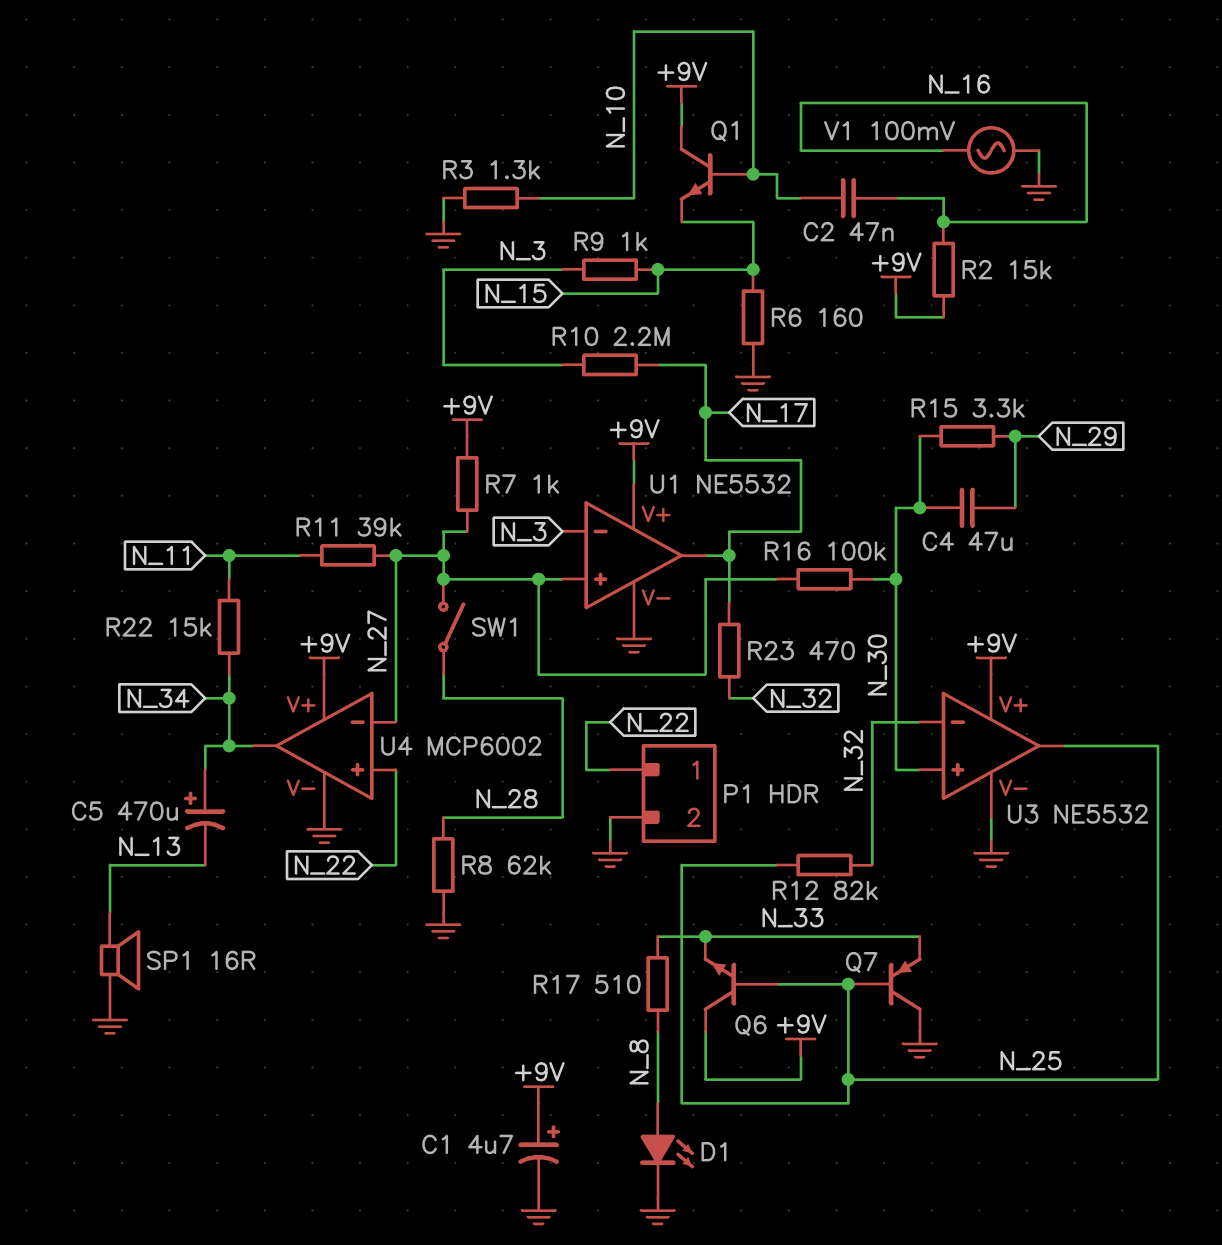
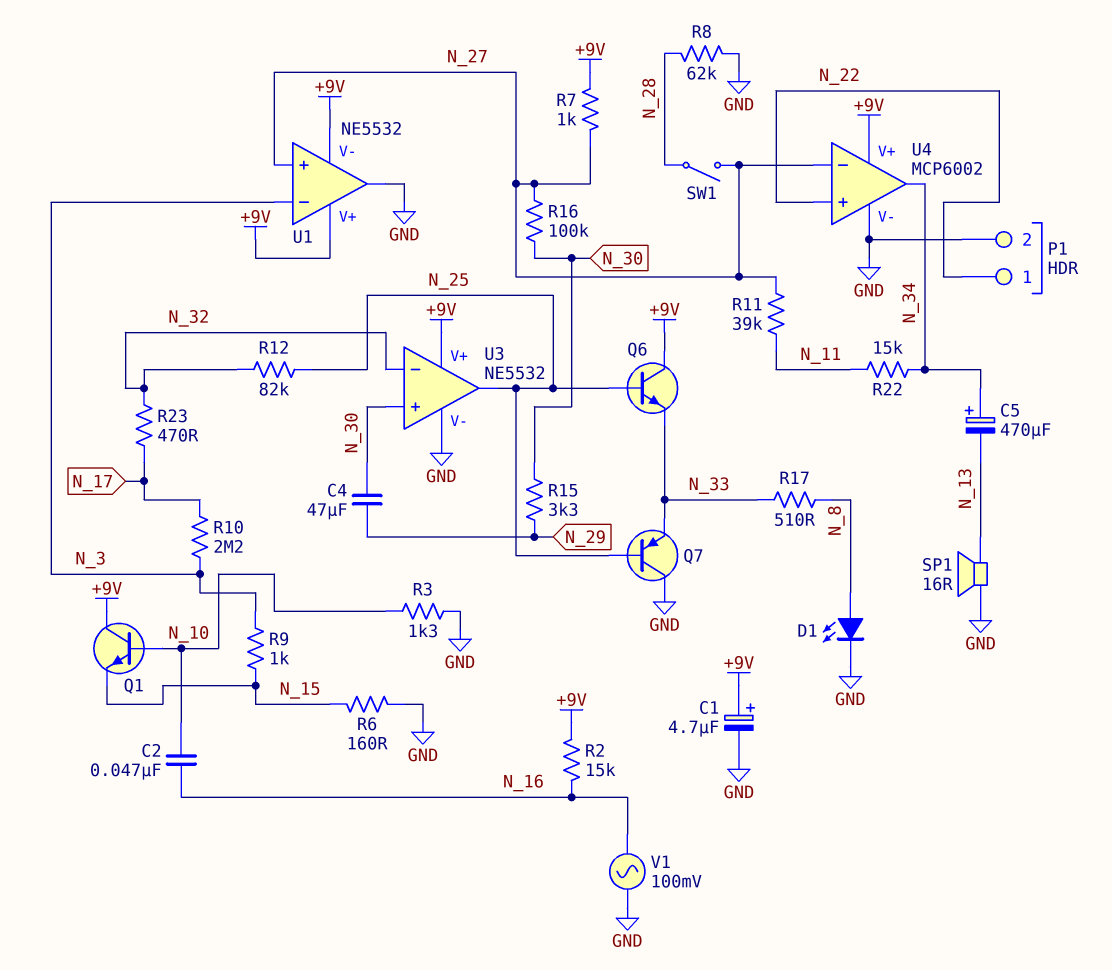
U1 pin V-: GND -> +9V
U1 pin out: N_17 -> GND

